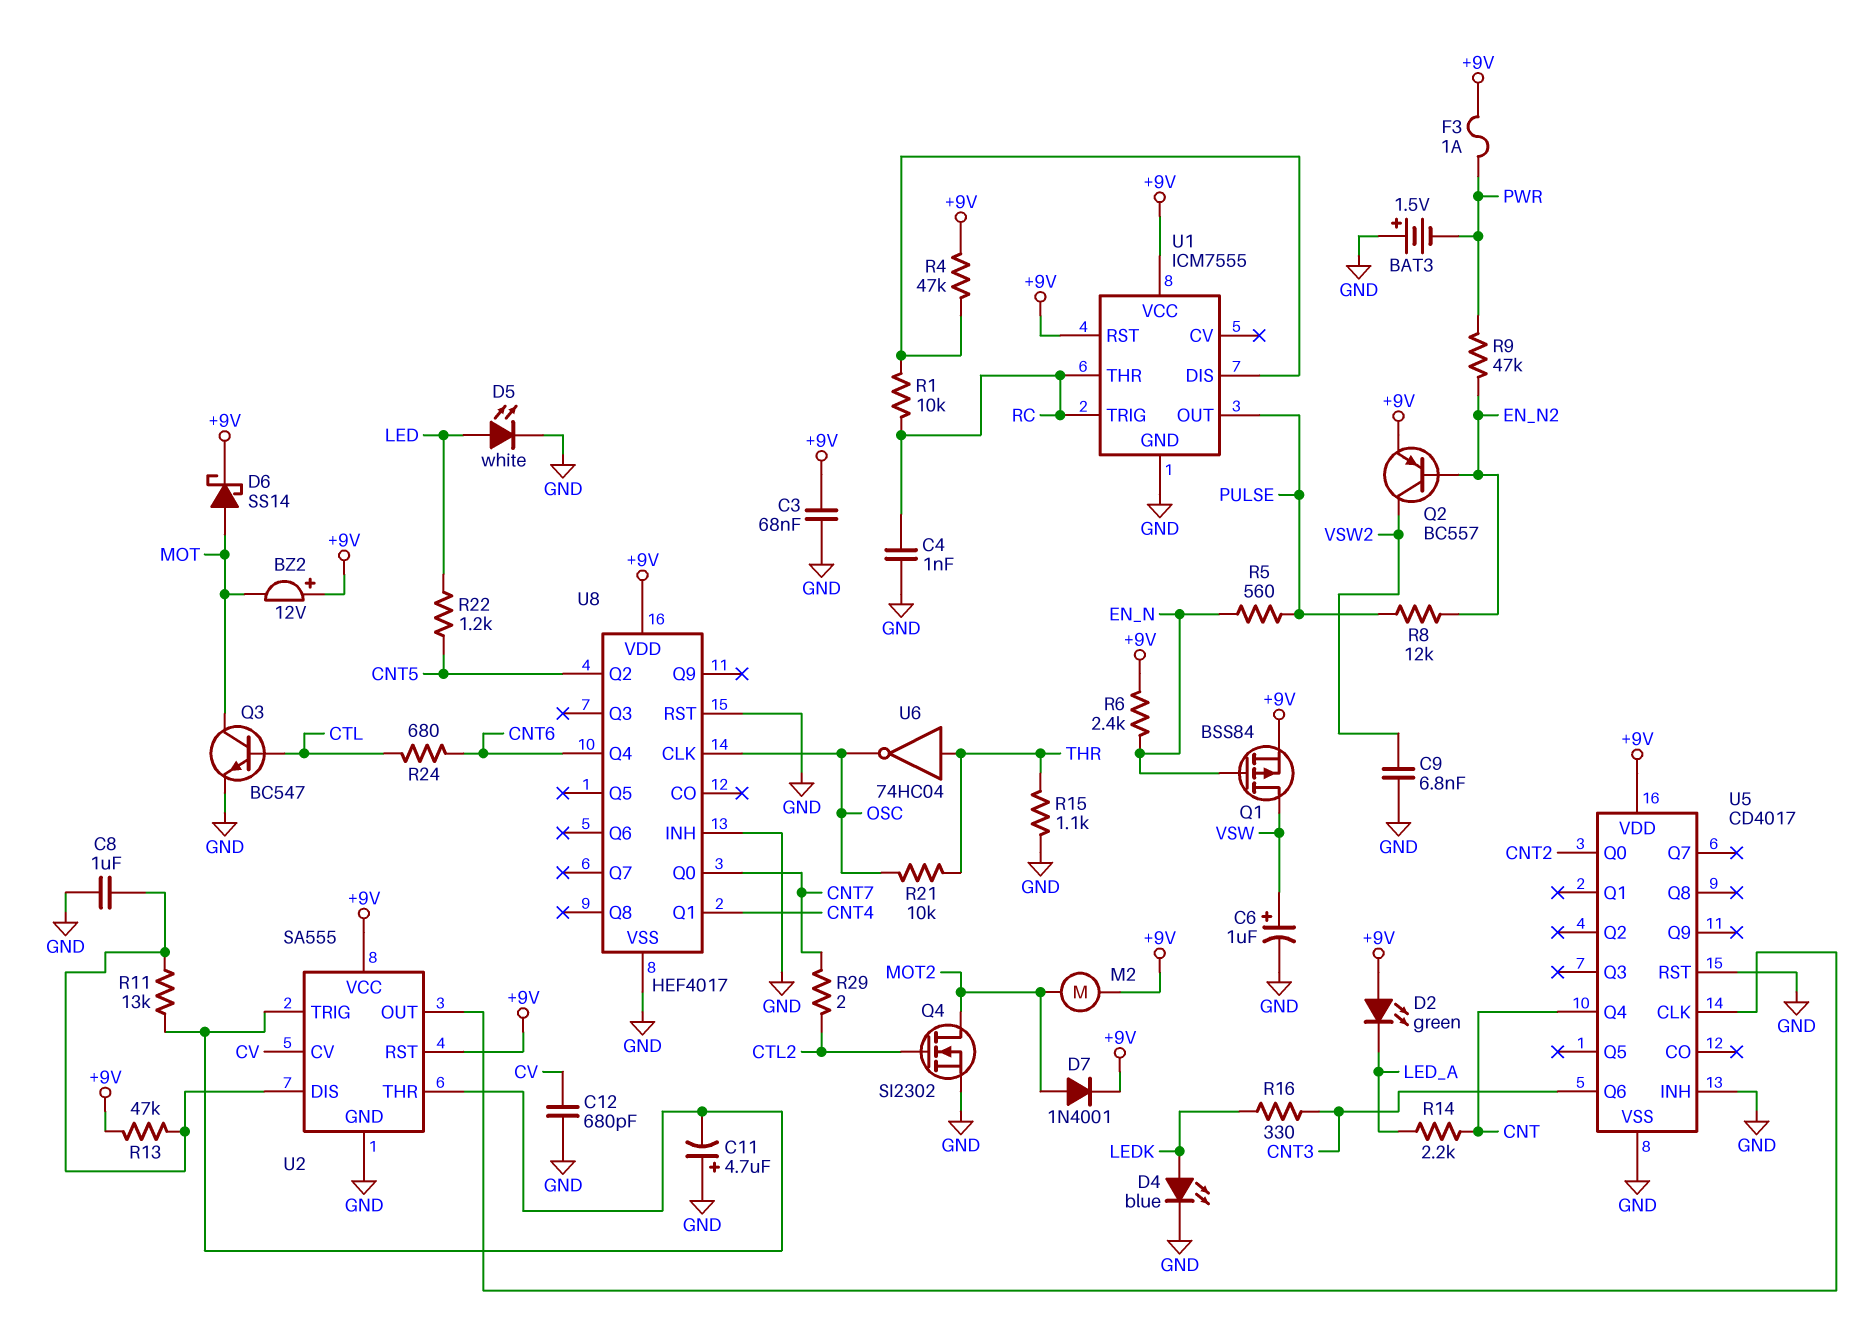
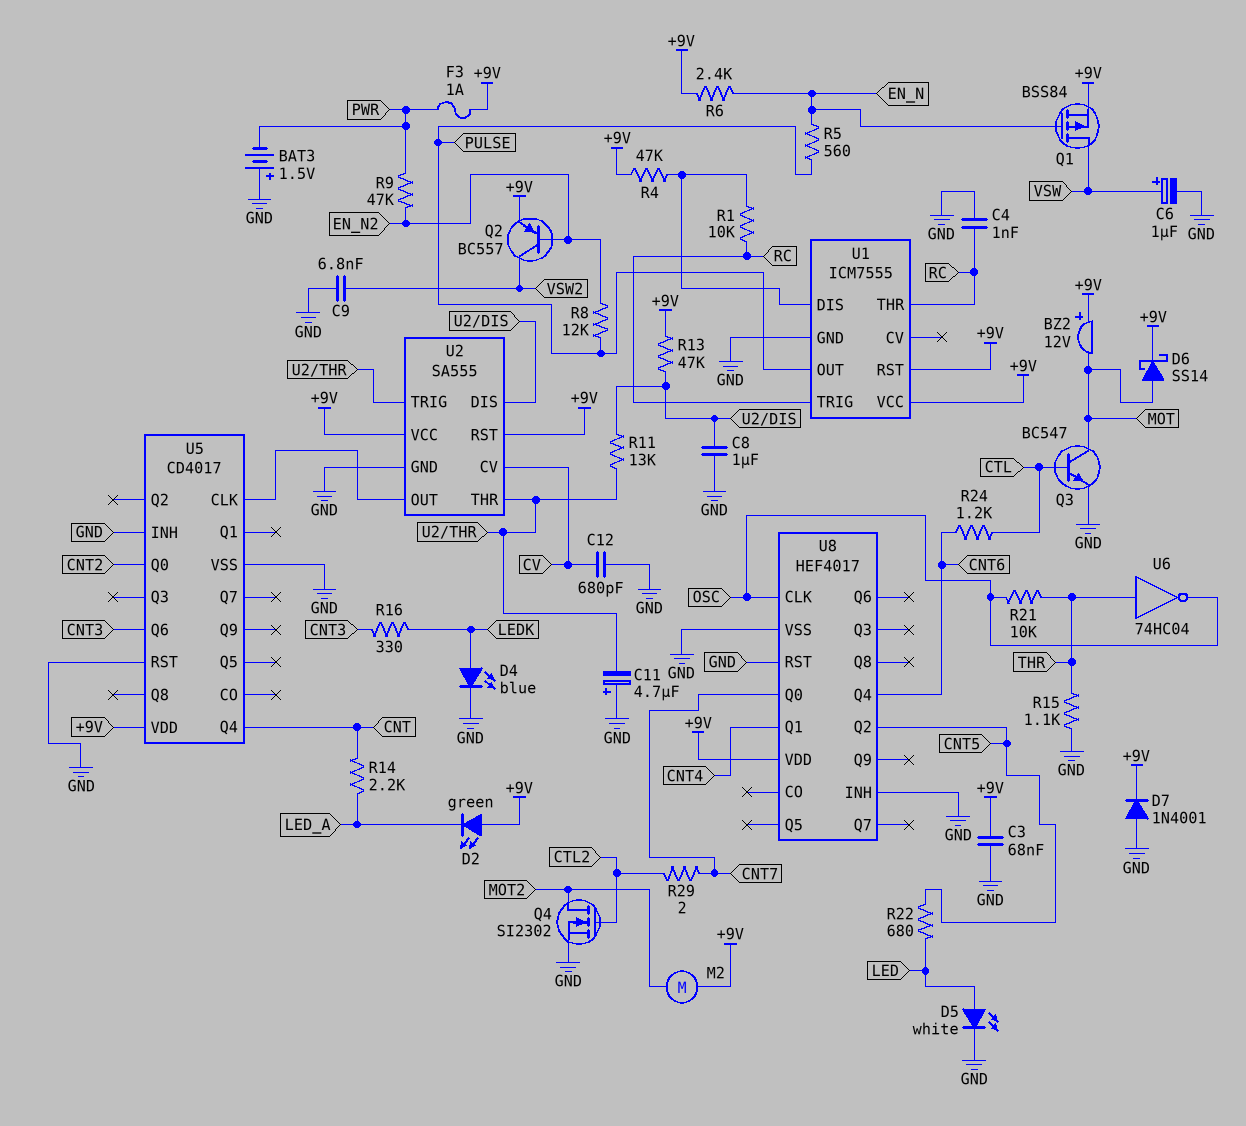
D7: diode 1N4001 (A MOT2, K +9V) -> diode 1N4001 (A GND, K +9V)
R22: 1.2k (CNT5, LED) -> 680 (CNT5, LED)
R24: 680 (CNT6, CTL) -> 1.2k (CNT6, CTL)

